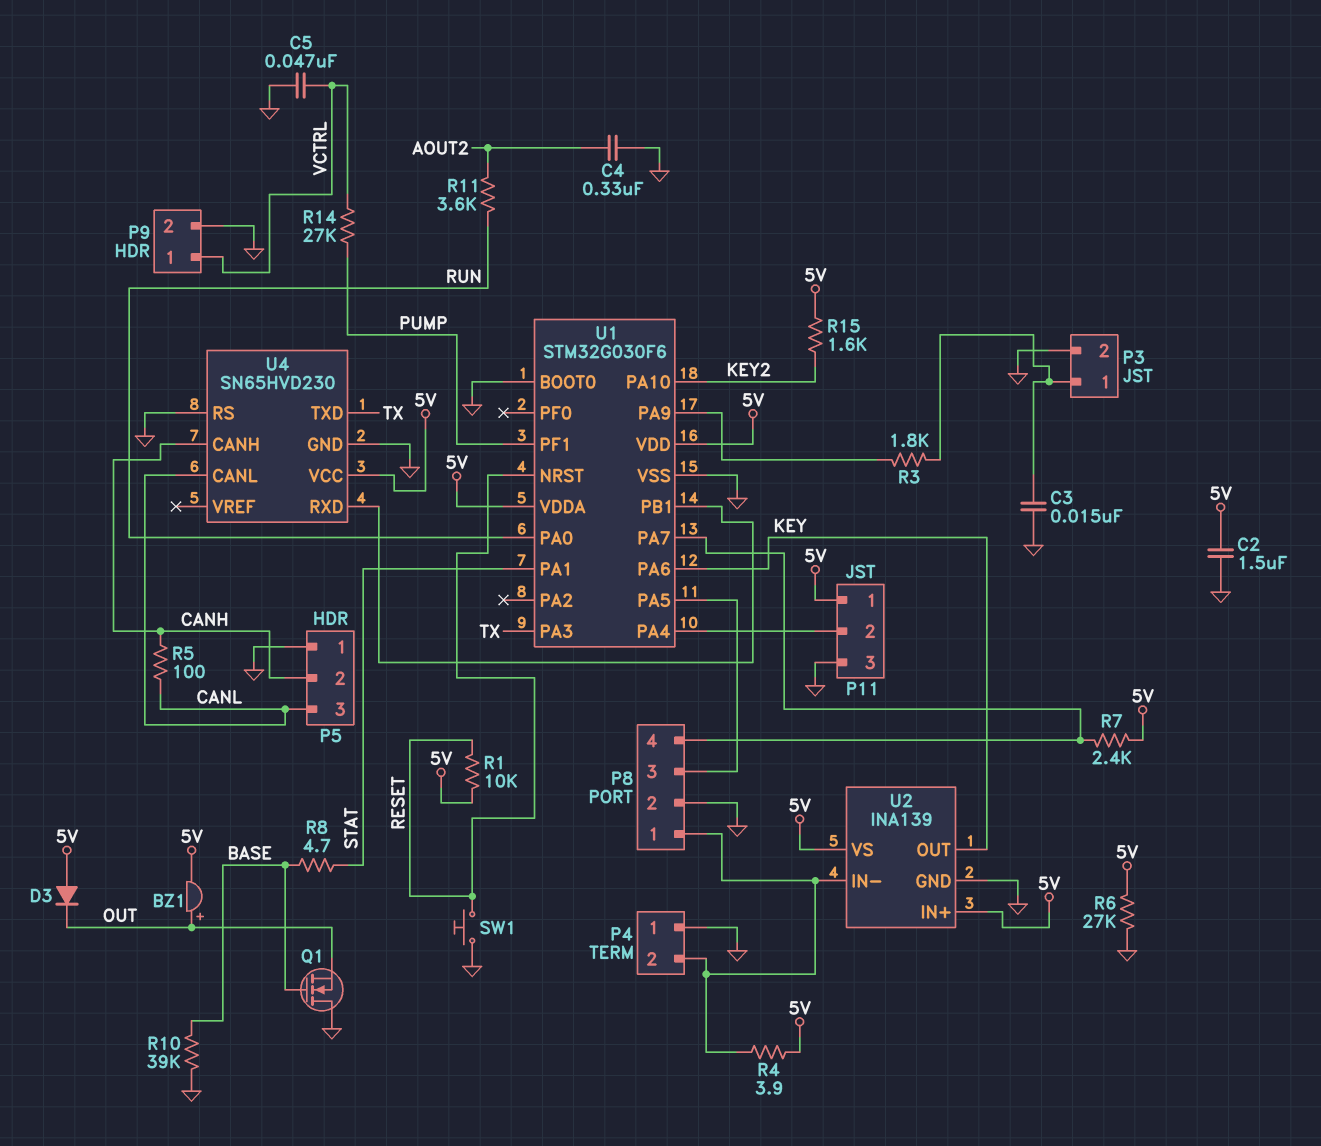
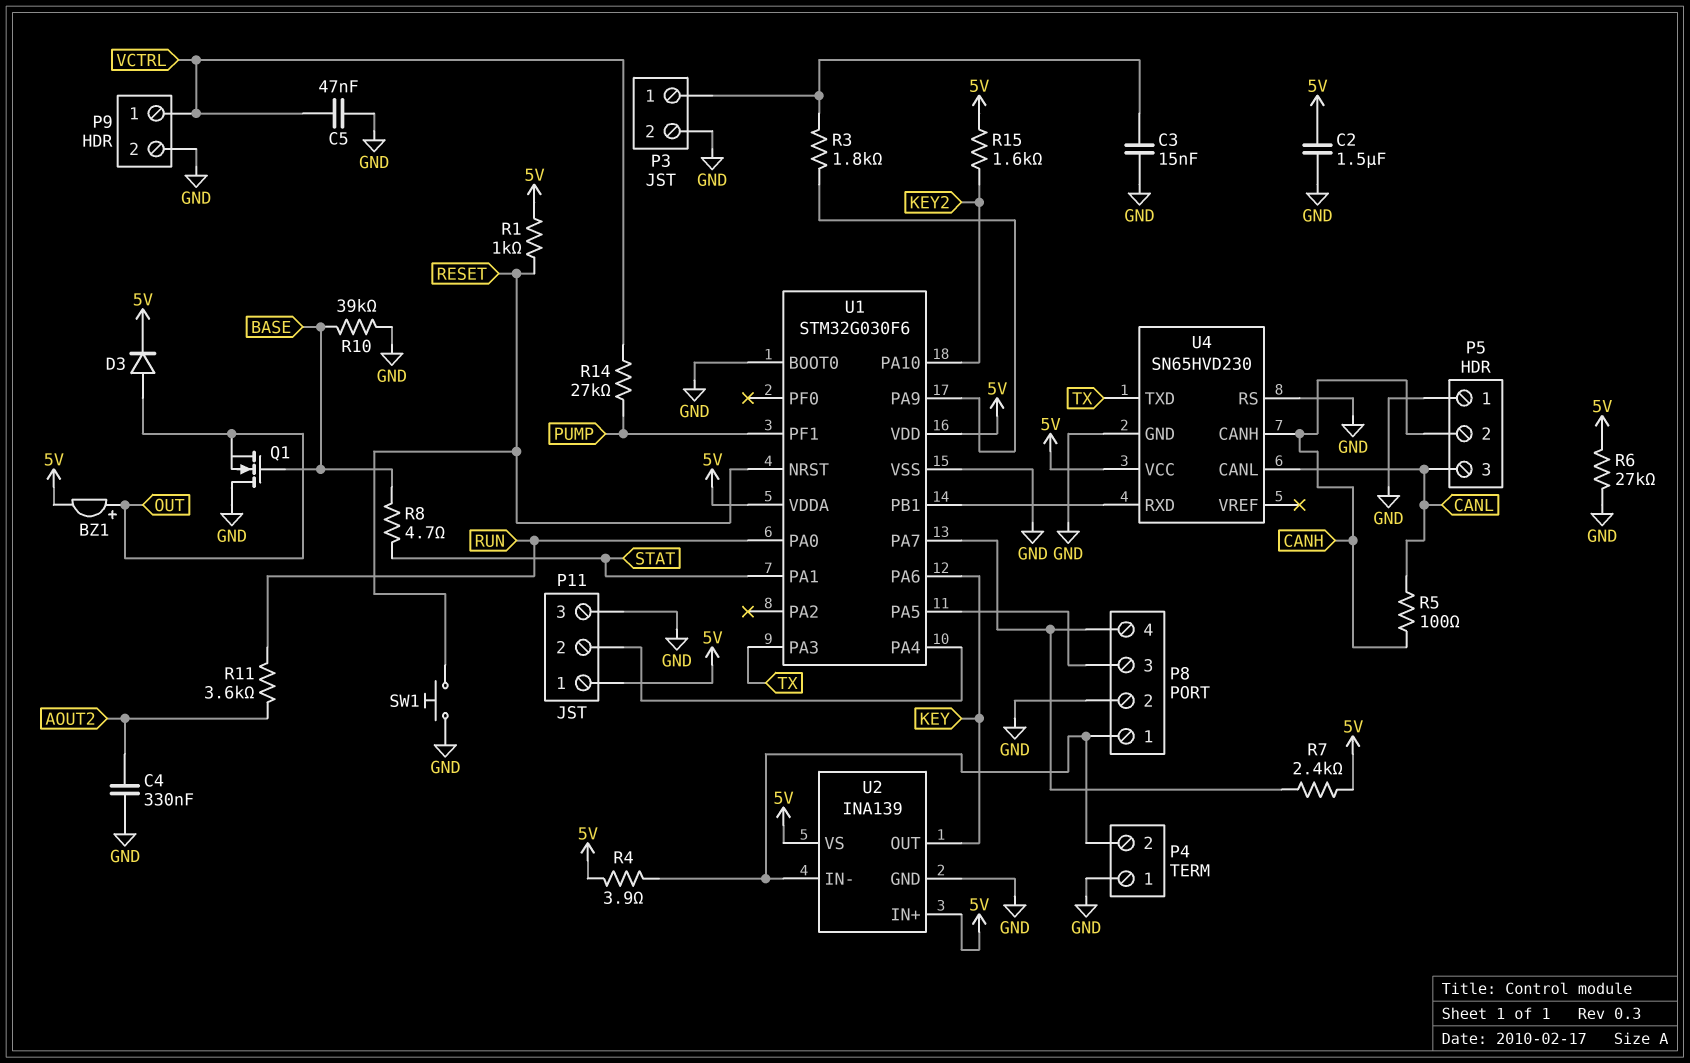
D3: diode (A 5V, K OUT) -> diode (A OUT, K 5V)
R1: 10k (5V, RESET) -> 1k (5V, RESET)

